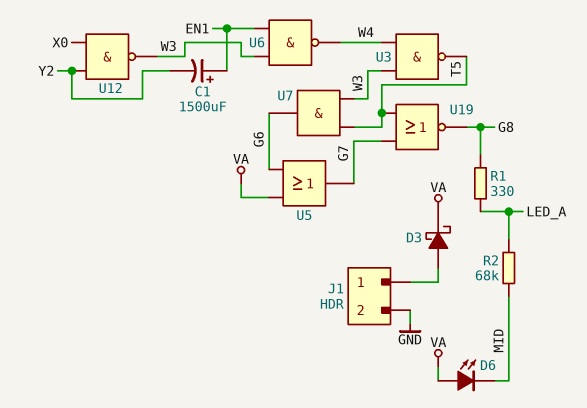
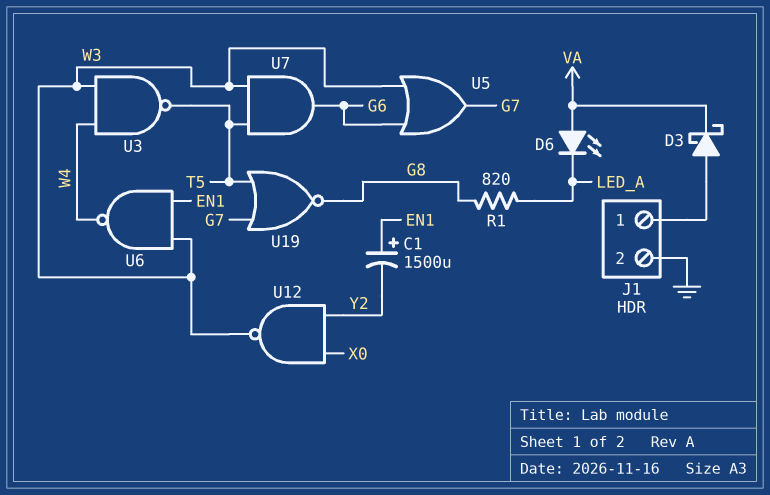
D6: LED (A VA, K MID) -> LED (A VA, K LED_A)
R1: 330 (G8, LED_A) -> 820 (G8, LED_A)
R2: 68k (LED_A, MID) -> none
U5: OR (in G6, in VA, out G7) -> OR (in G6, in W3, out G7)

